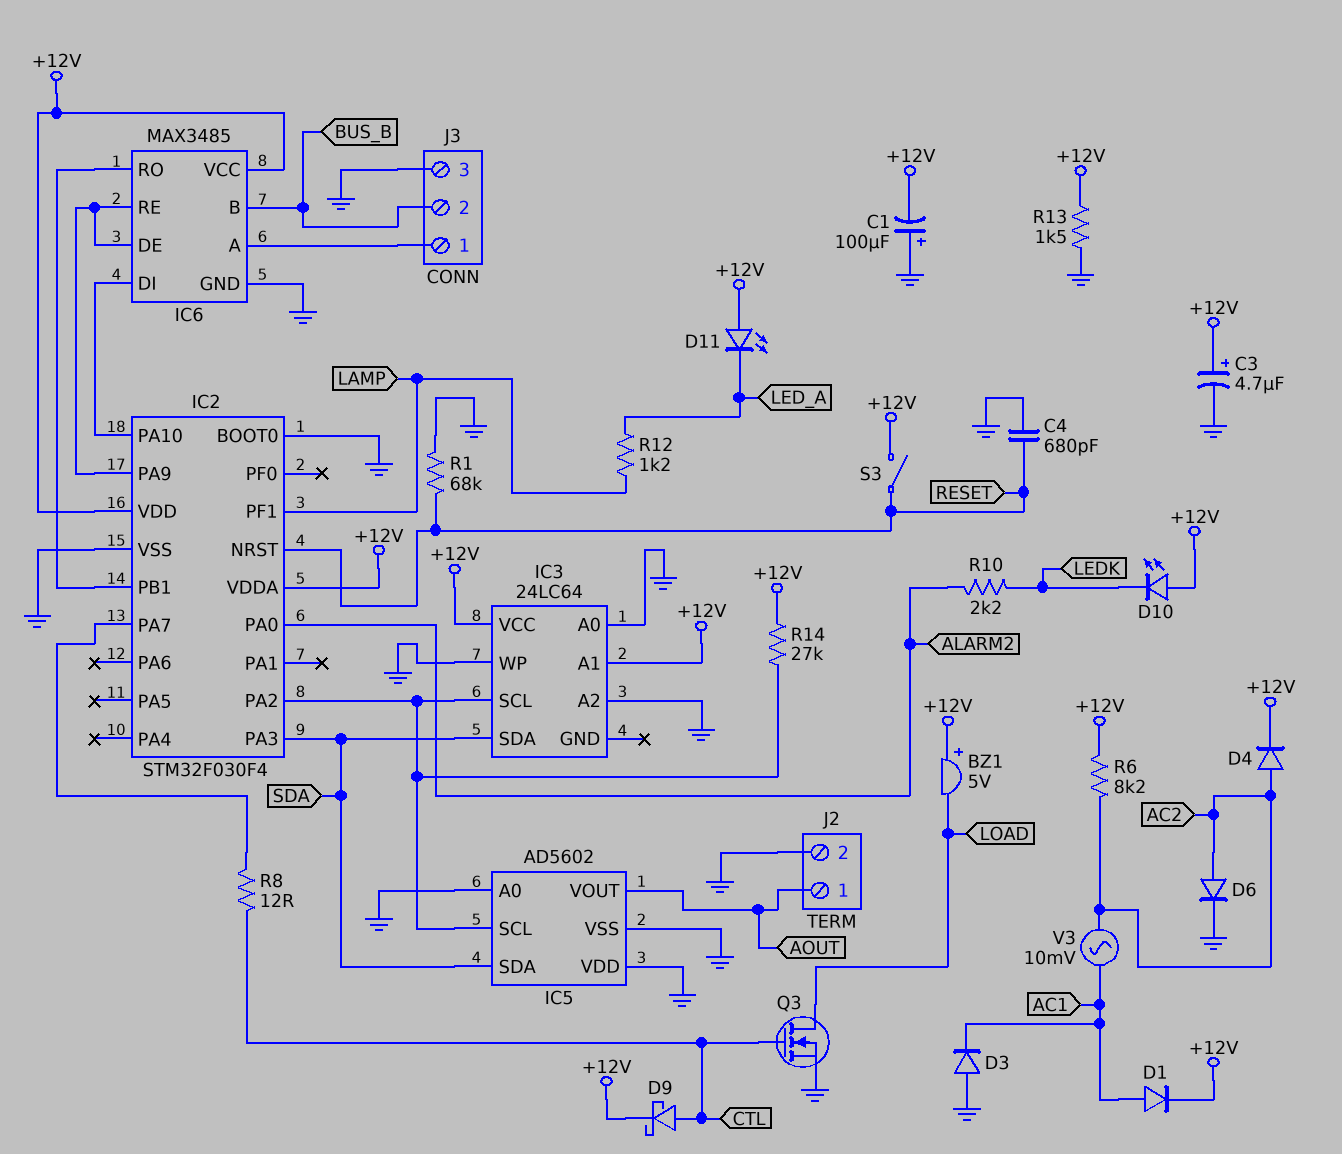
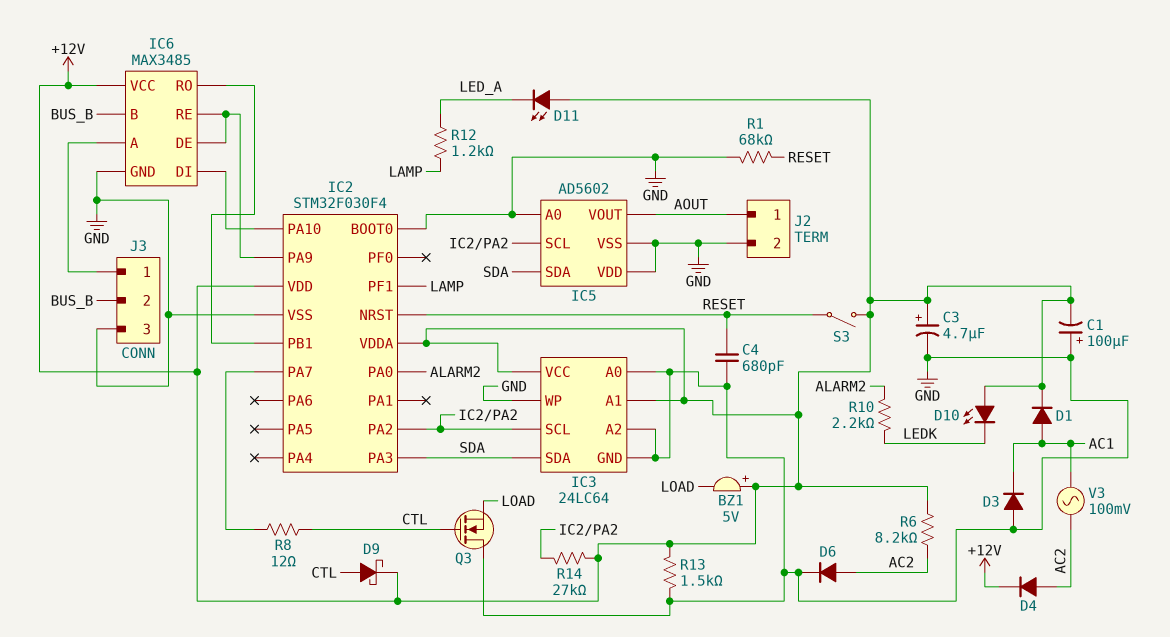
IC3 pin GND: none -> GND
Q3: NMOS (G CTL, D LOAD, S GND) -> NMOS (G CTL, D GND, S LOAD)
V3: AC 10mV (AC1, AC2) -> AC 100mV (AC1, AC2)

